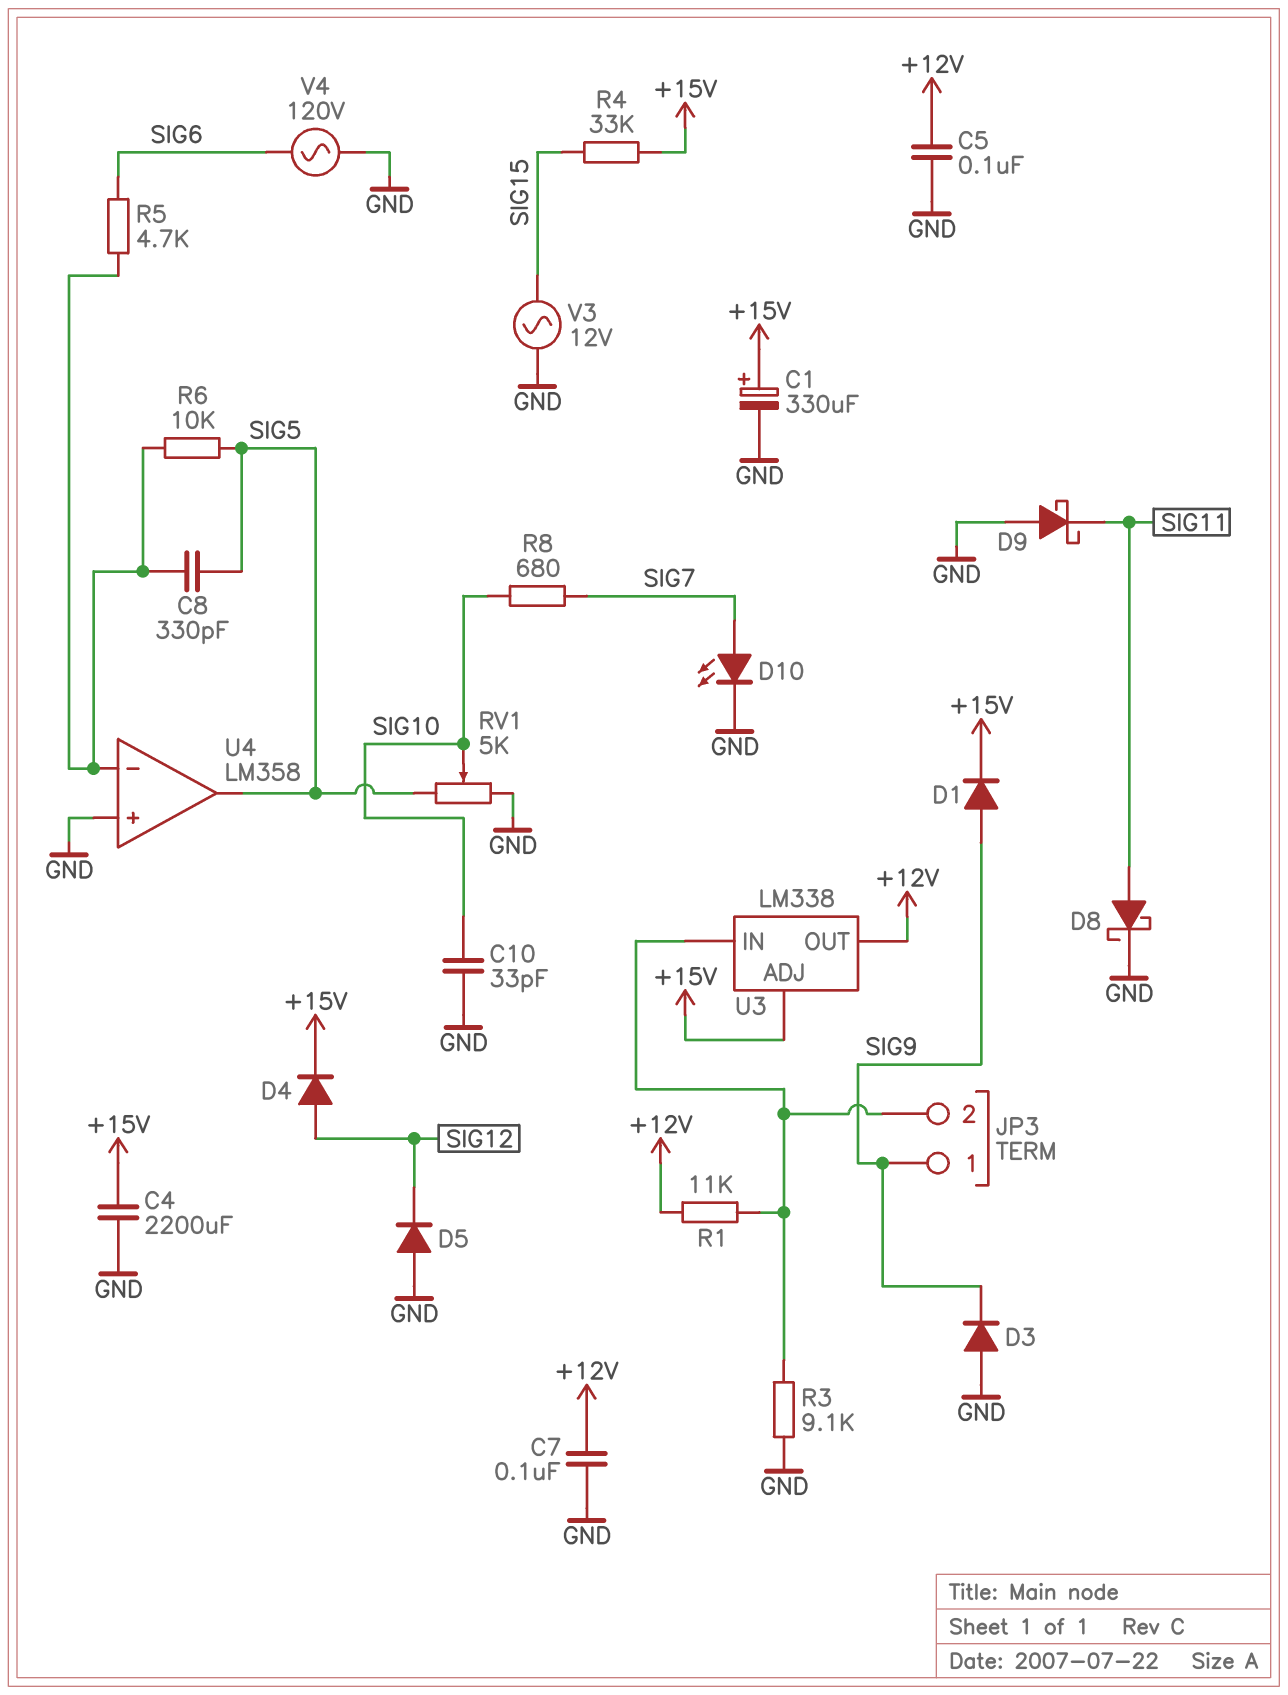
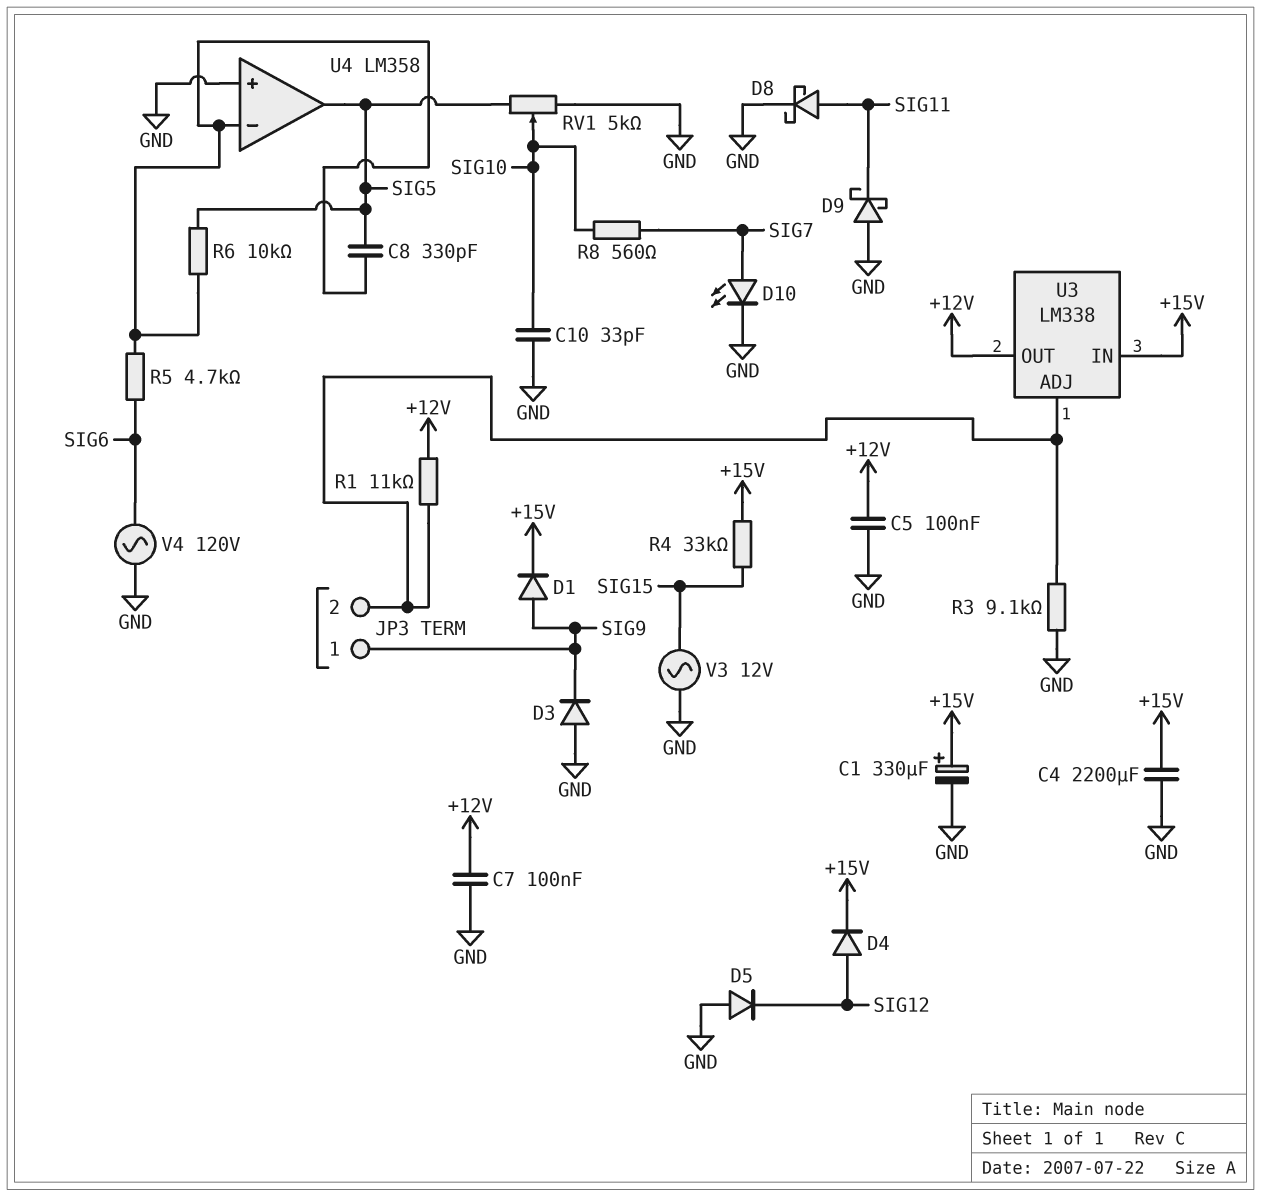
R8: 680 (SIG7, SIG10) -> 560 (SIG7, SIG10)
U3 pin ADJ: +15V -> JP3/2
U3 pin IN: JP3/2 -> +15V

